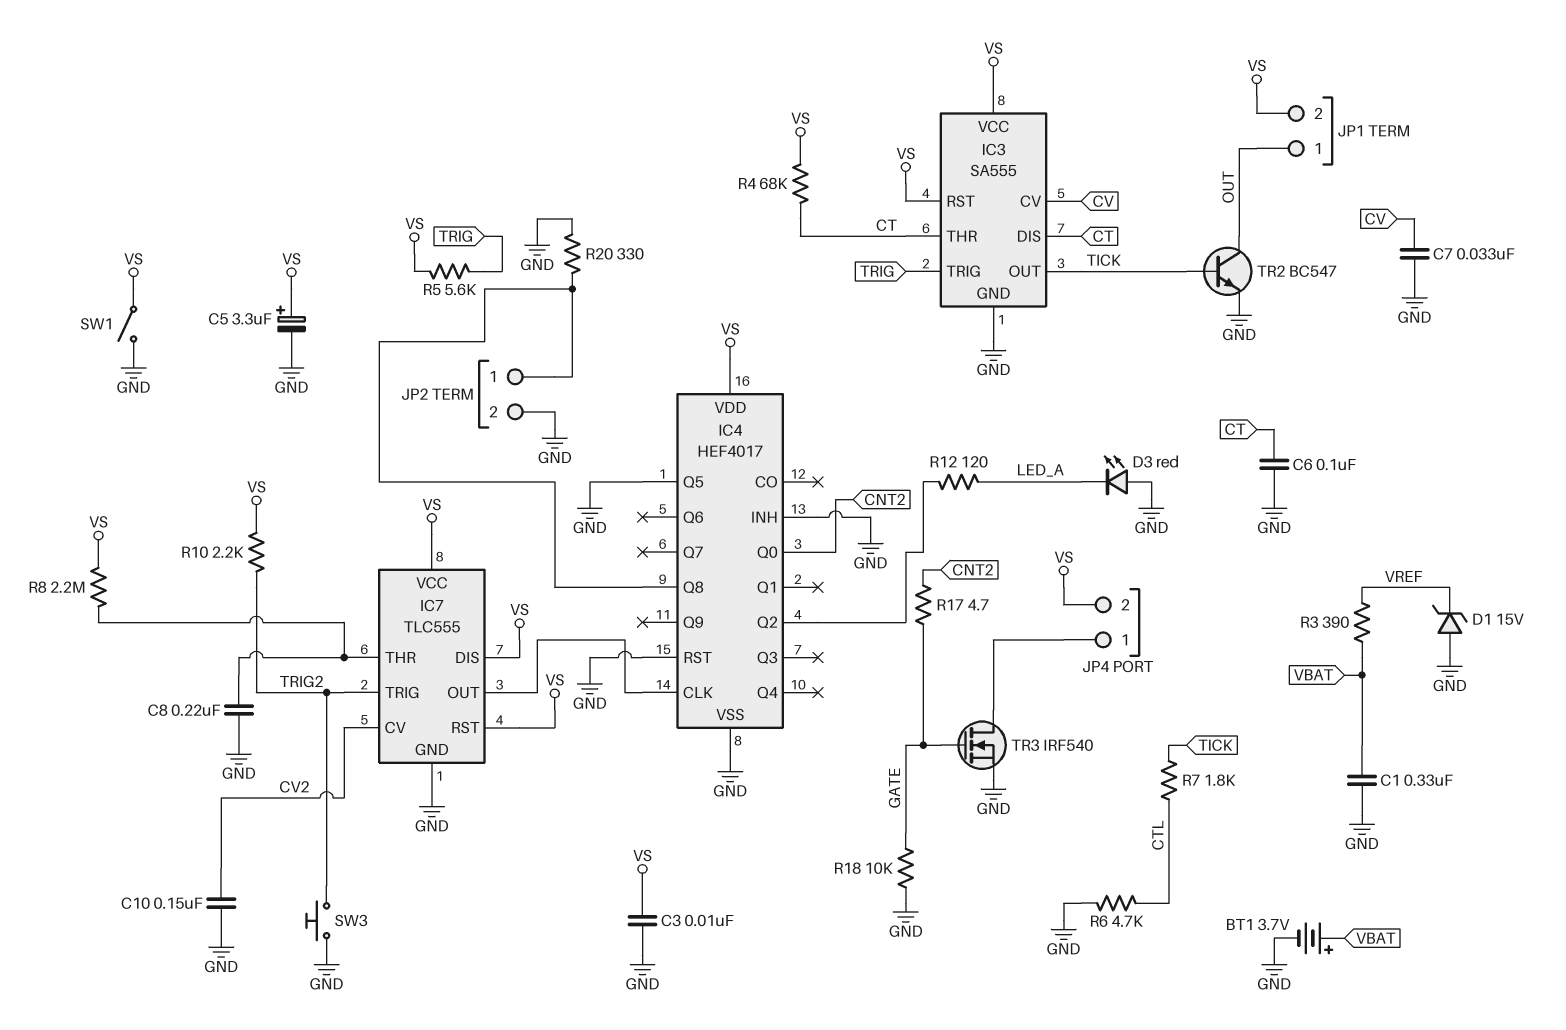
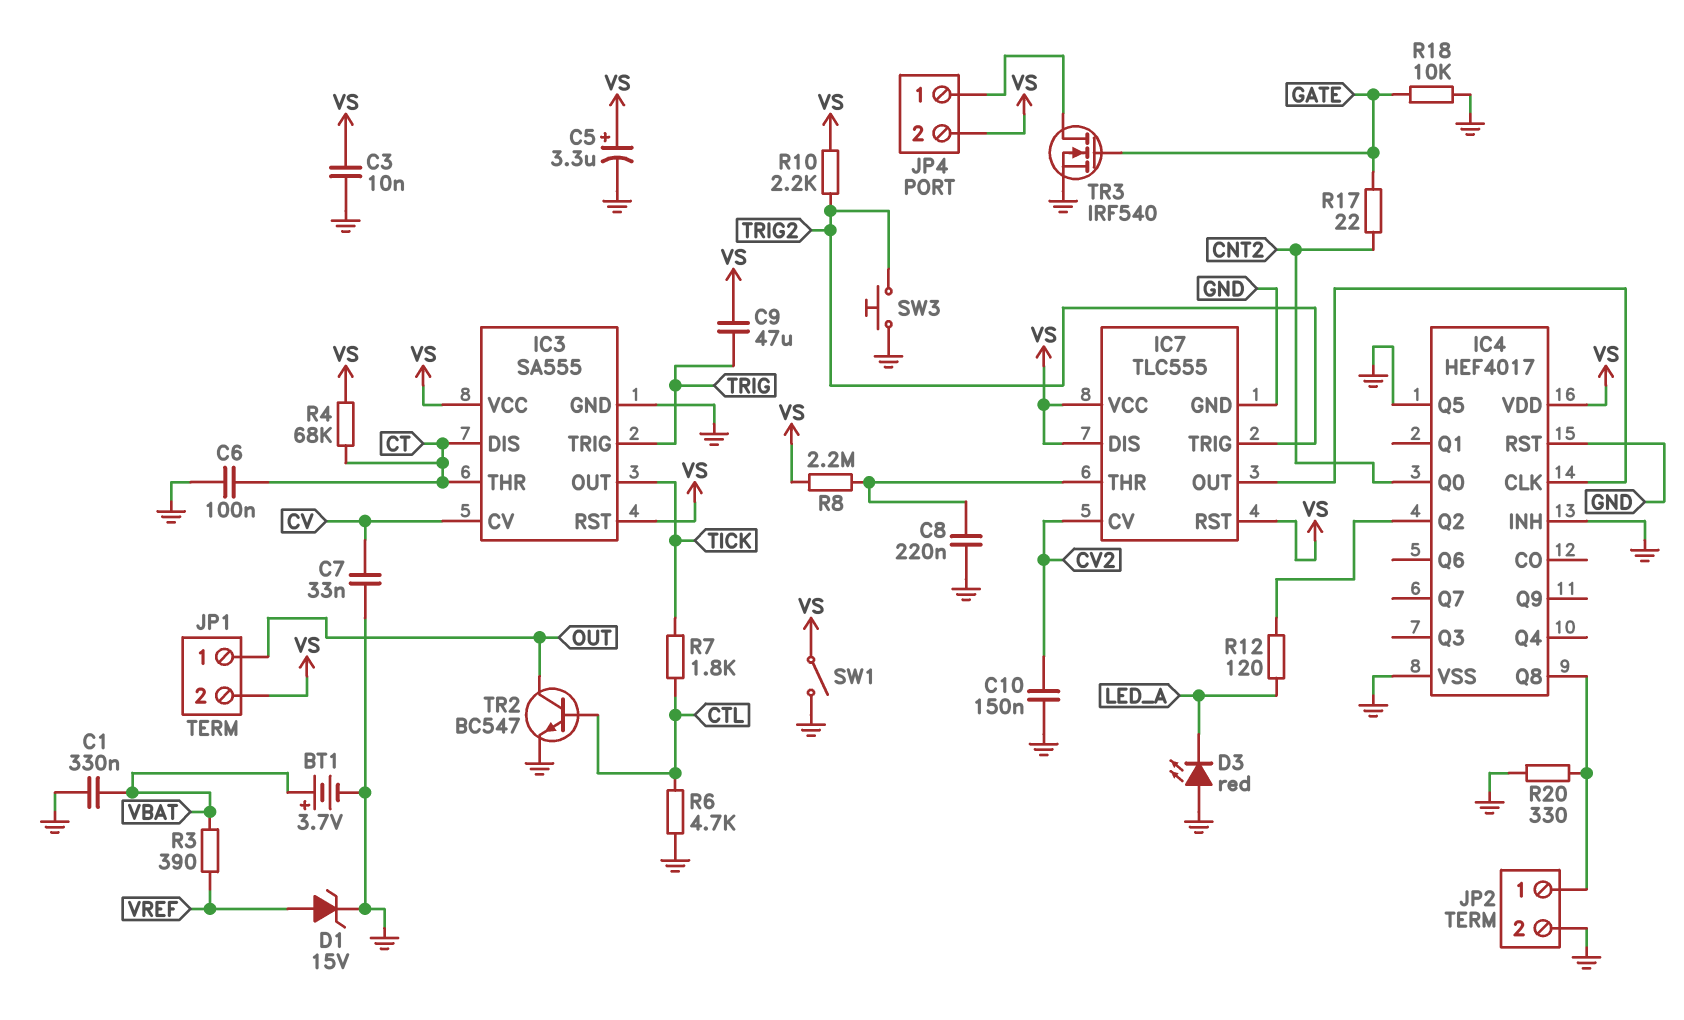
C9: none -> 47uF (TRIG, VS)
D1: zener 15V (A GND, K VREF) -> zener 15V (A VREF, K GND)
R5: 5.6k (TRIG, VS) -> none
R17: 4.7 (CNT2, GATE) -> 22 (CNT2, GATE)
TR2: NPN BC547 (B TICK, C OUT, E GND) -> NPN BC547 (B CTL, C OUT, E GND)

